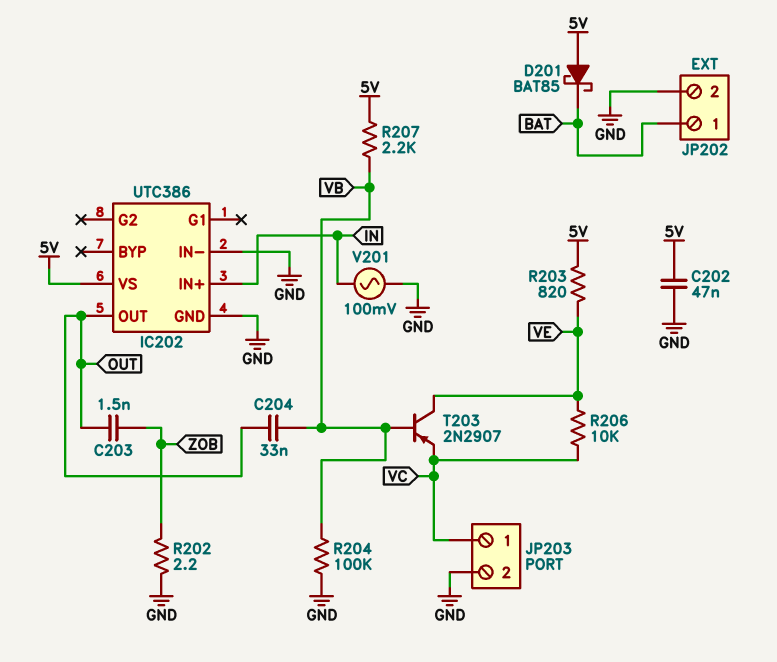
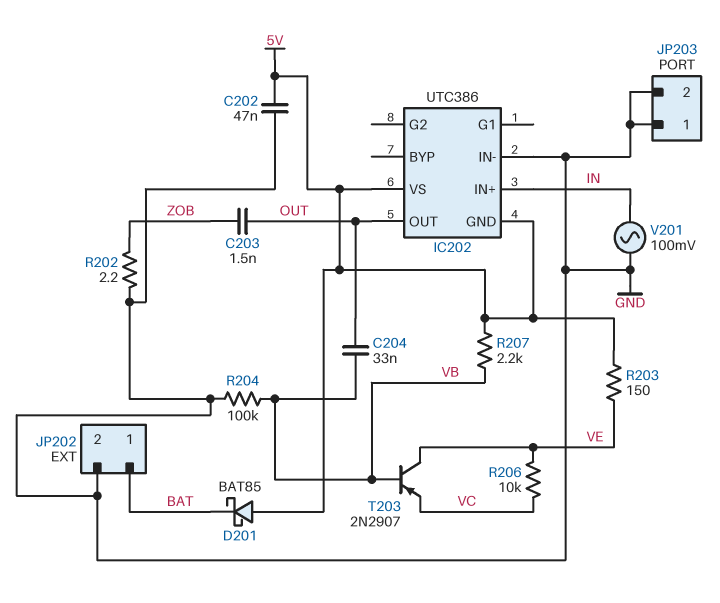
IC202 pin GND: GND -> 5V
JP203 pin 1: VC -> GND
R203: 820 (5V, VE) -> 150 (5V, VE)

